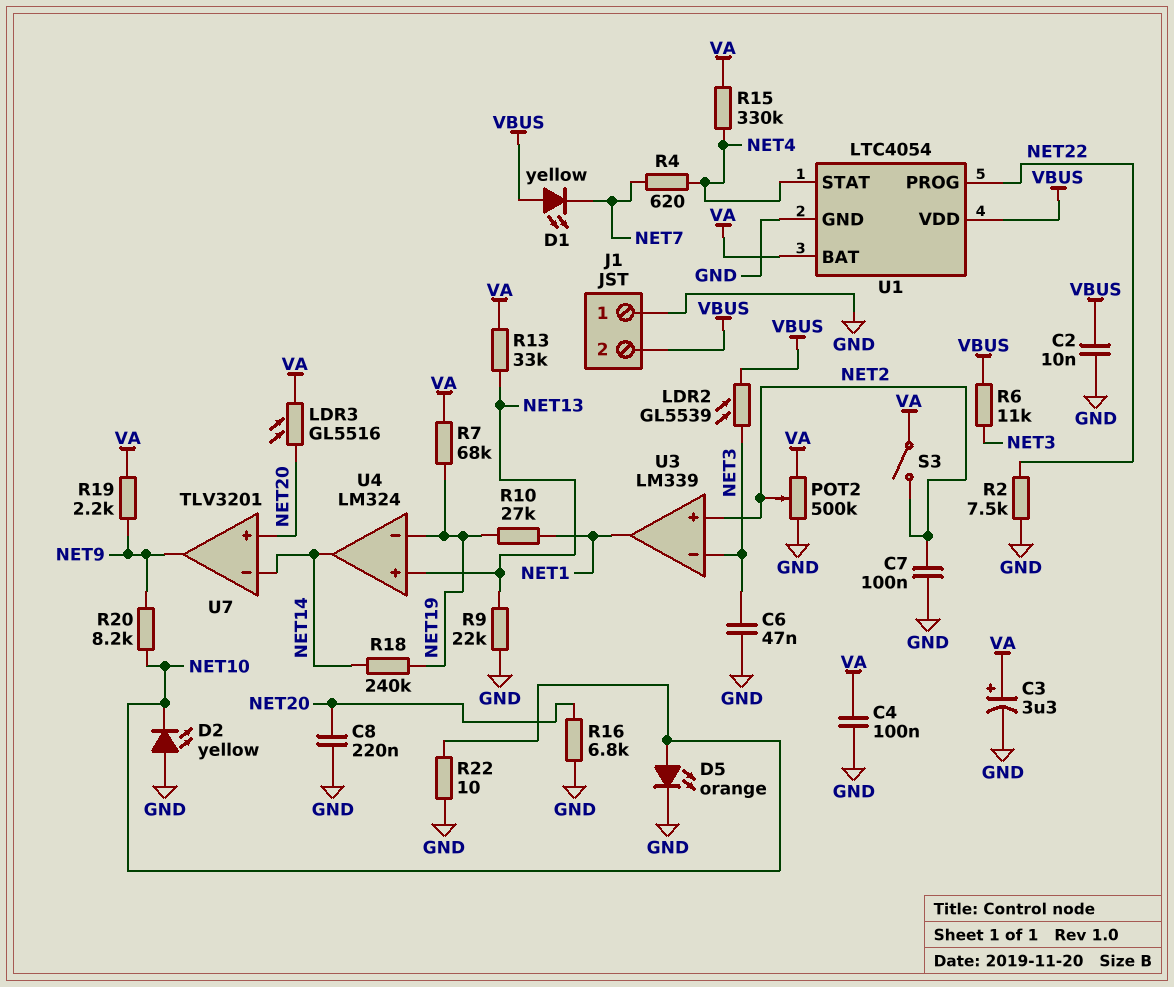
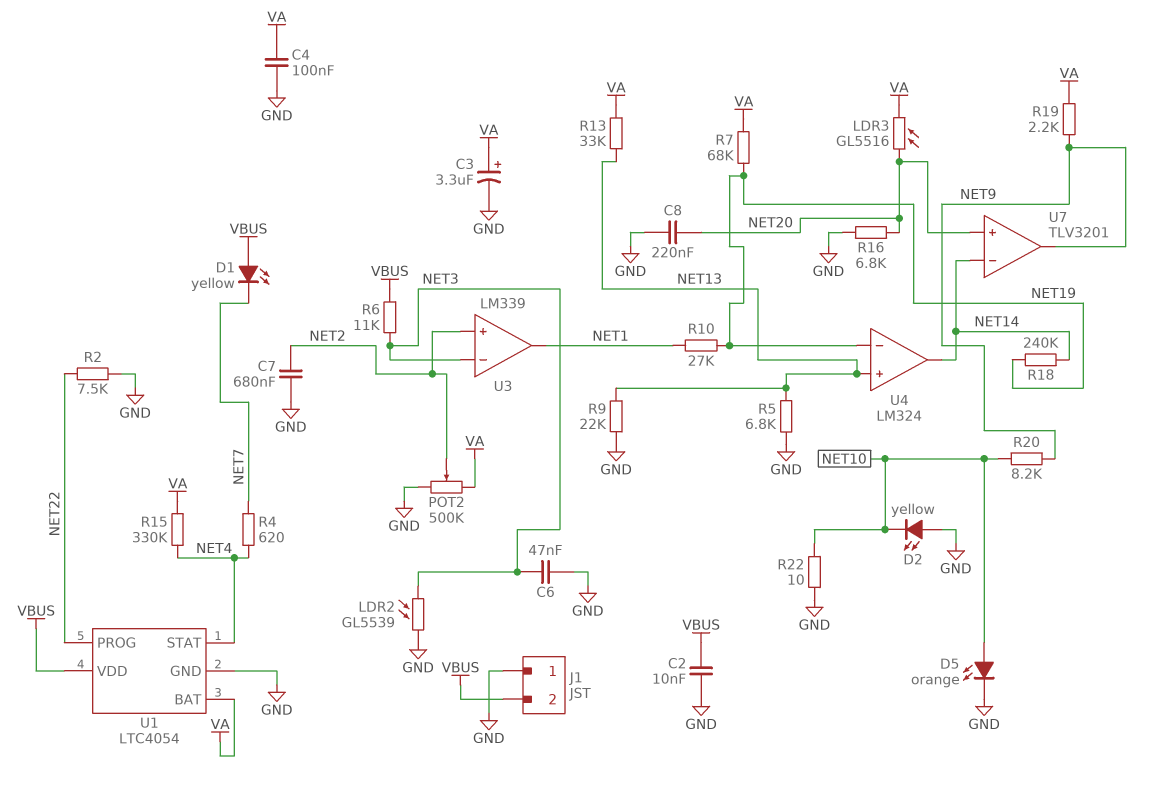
C7: 100nF (GND, NET2) -> 680nF (GND, NET2)
LDR2: GL5539 (NET3, VBUS) -> GL5539 (GND, NET3)
R5: none -> 6.8k (GND, NET13)
S3: switch (NET2, VA) -> none

